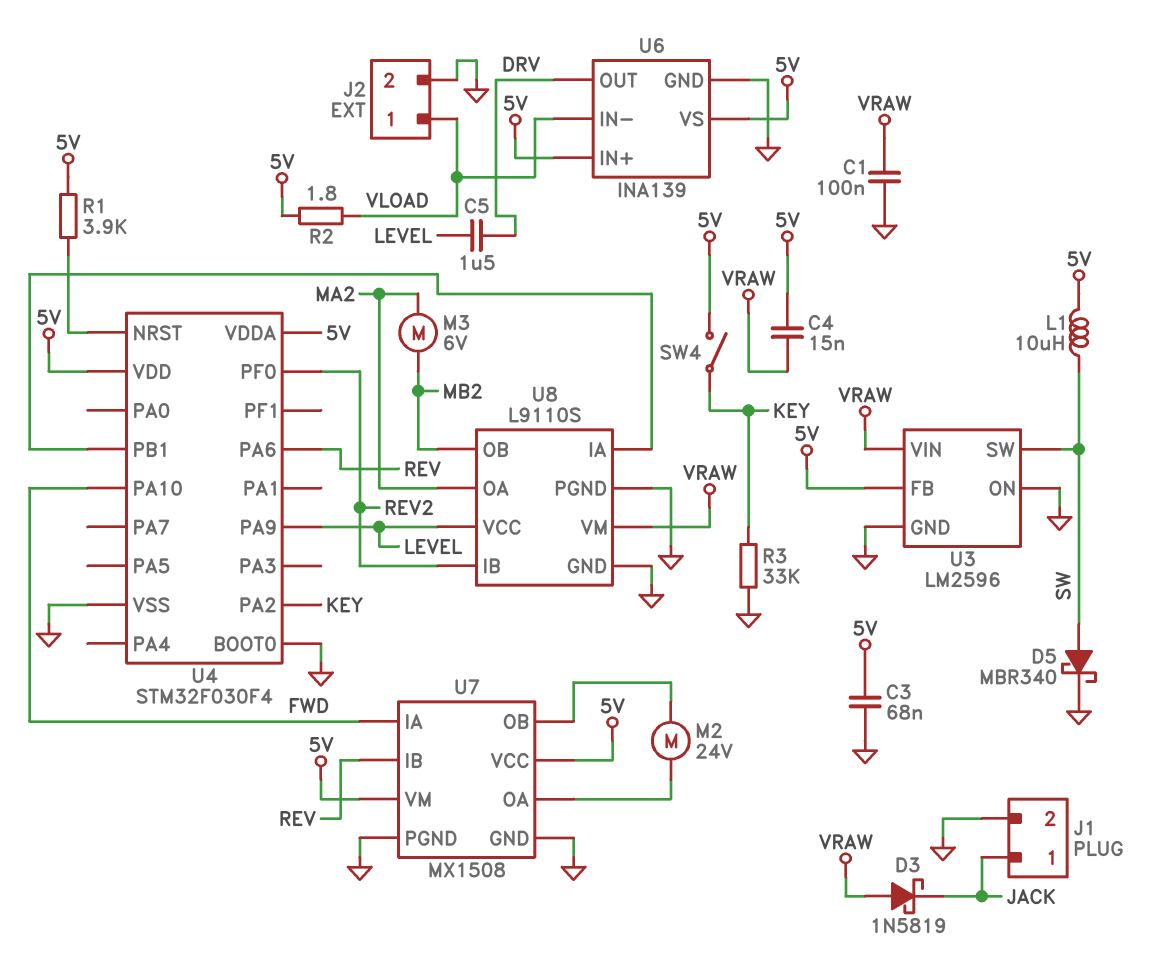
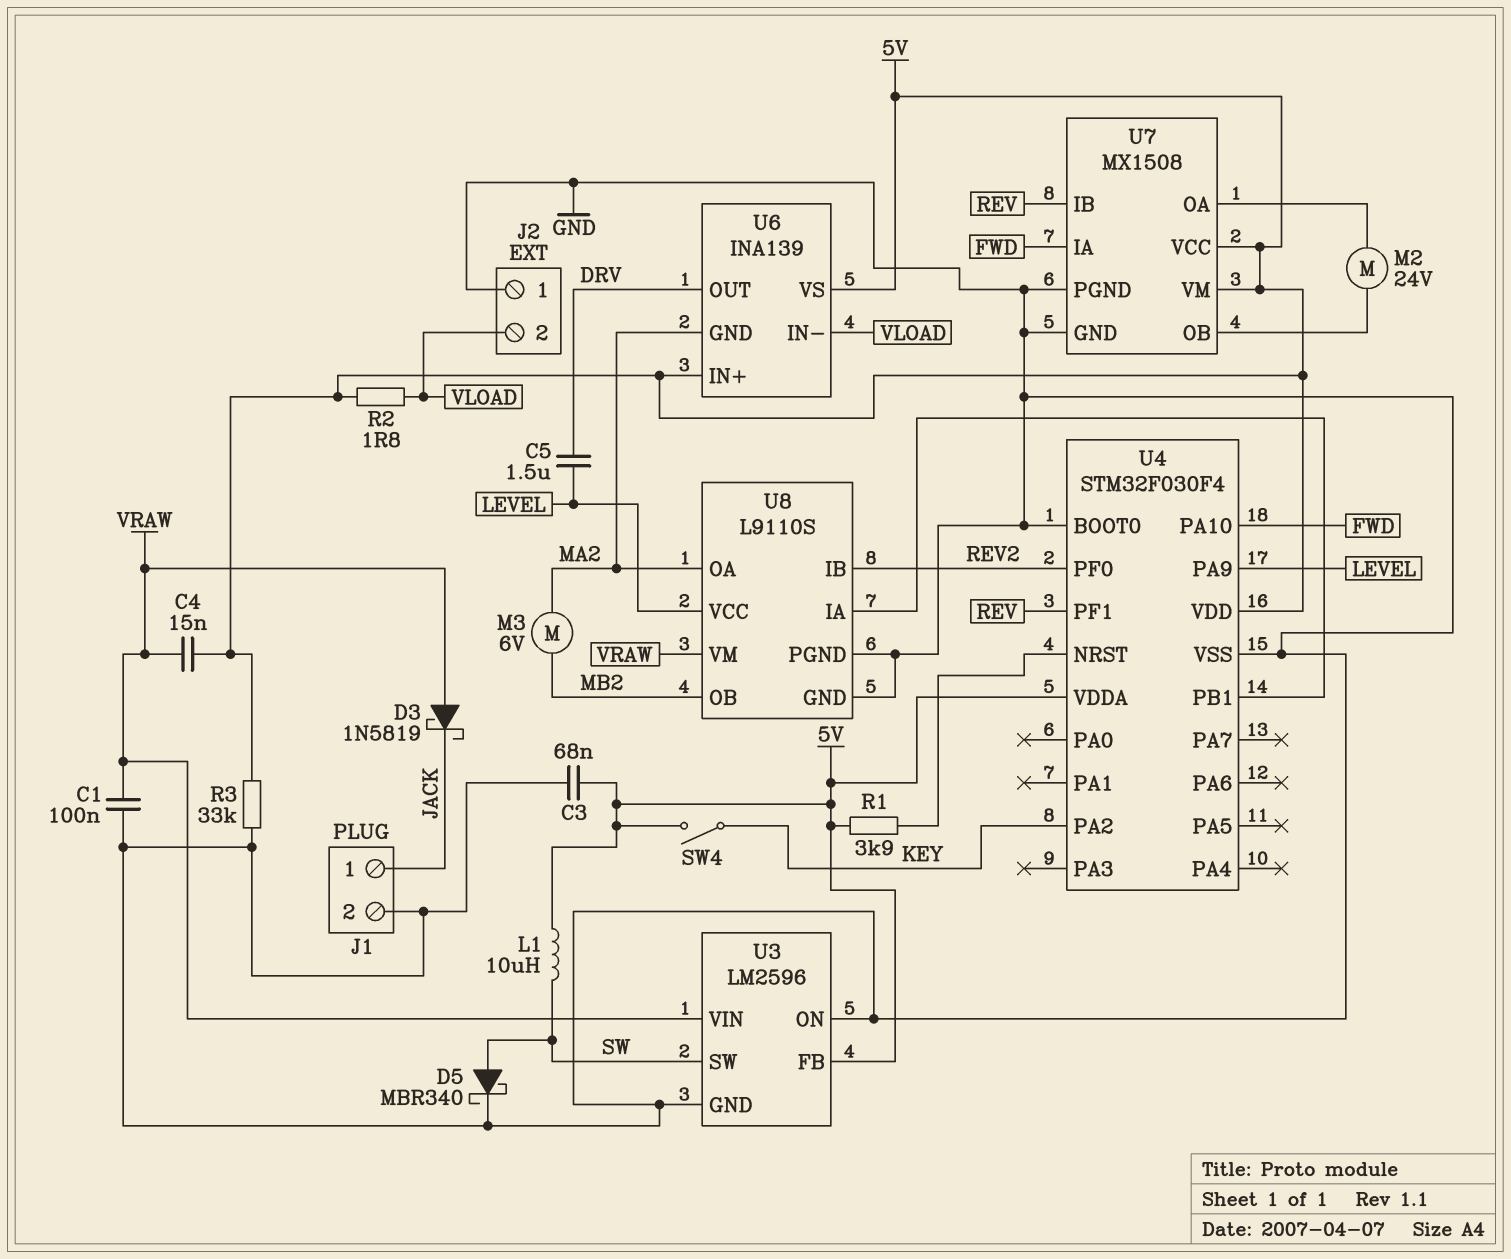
J2 pin 1: VLOAD -> GND
J2 pin 2: GND -> VLOAD
R3: 33k (GND, KEY) -> 33k (5V, GND)
U4 pin PA6: REV -> none
U4 pin PF1: none -> REV
U6 pin GND: GND -> MA2

